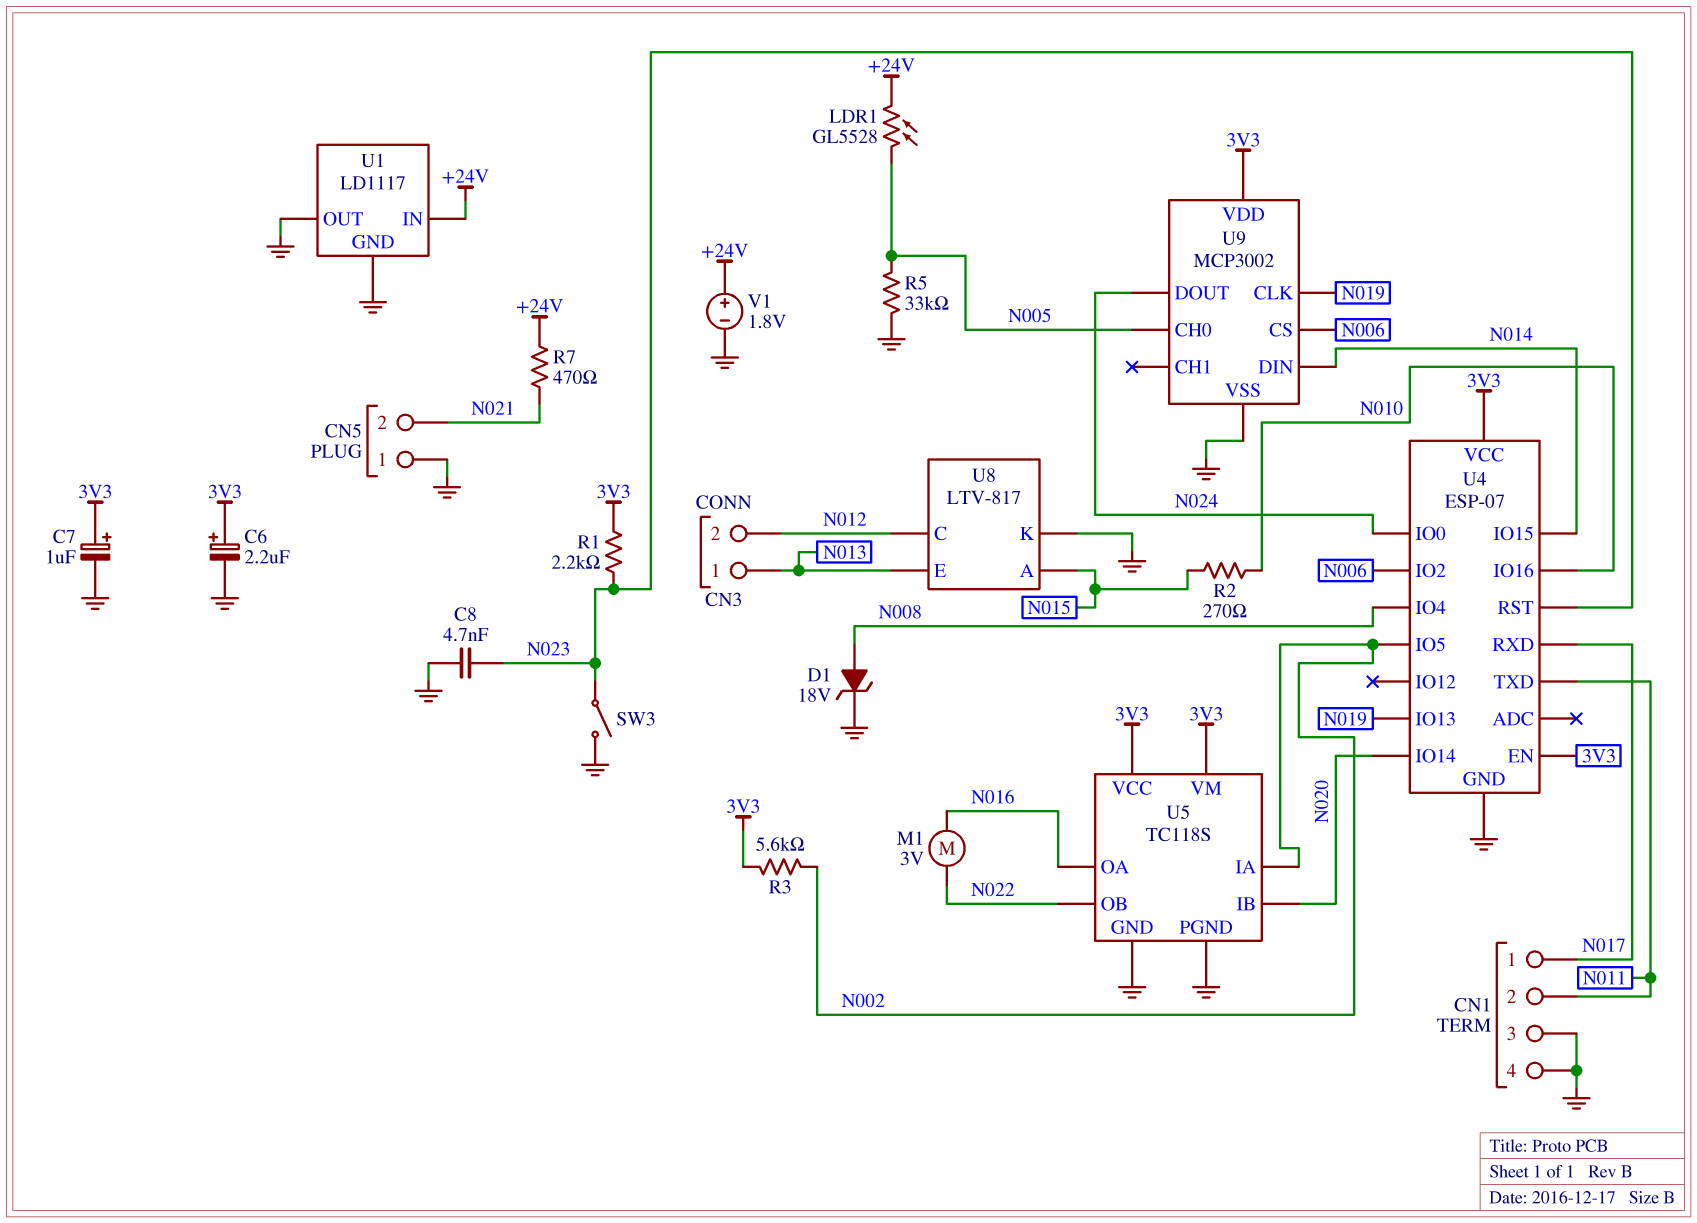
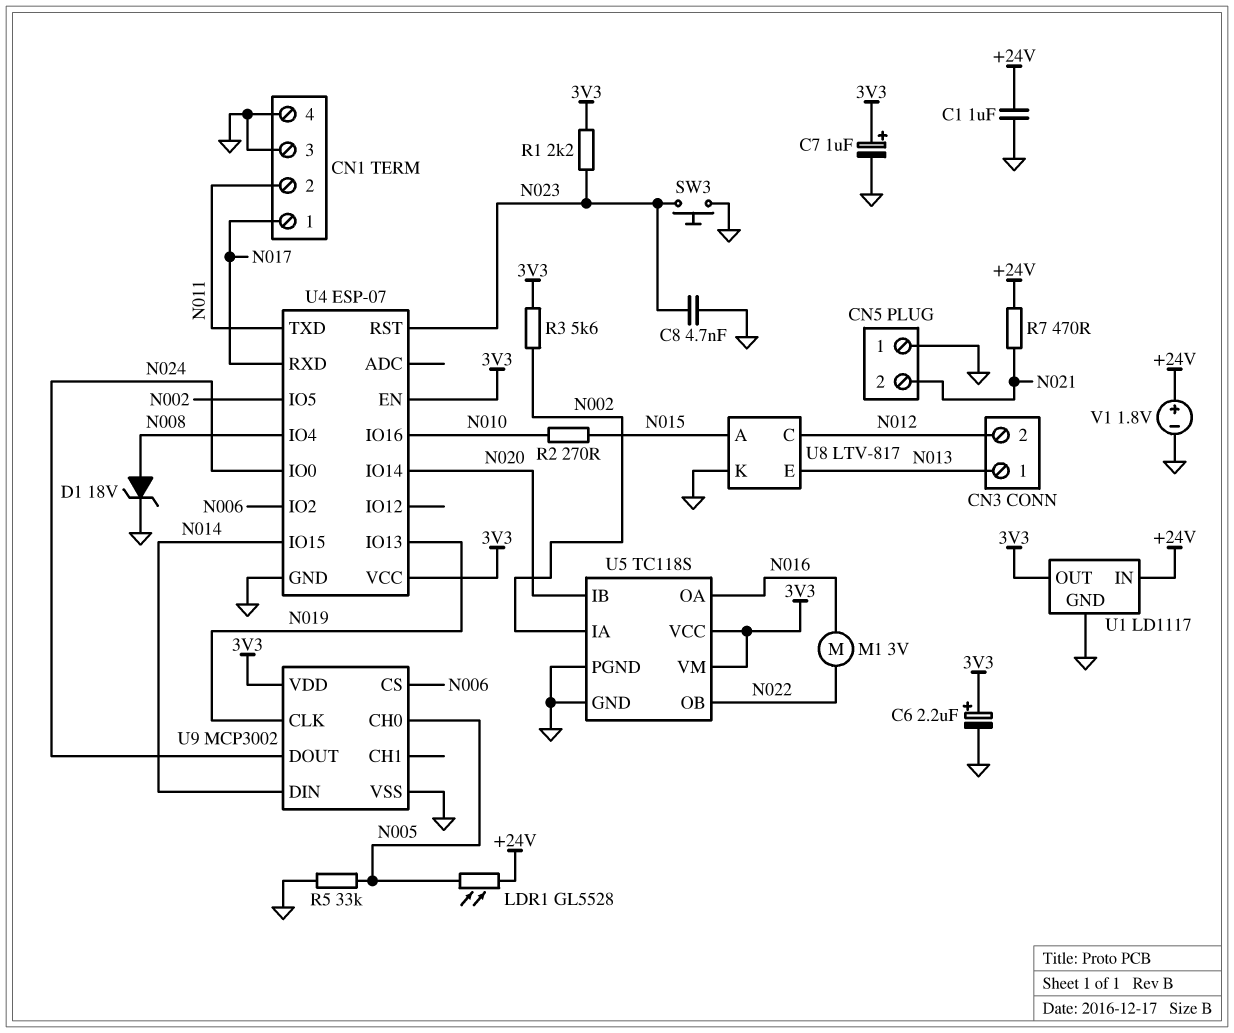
C1: none -> 1uF (+24V, GND)
SW3: switch (GND, N023) -> button (GND, N023)
U1 pin OUT: GND -> 3V3

